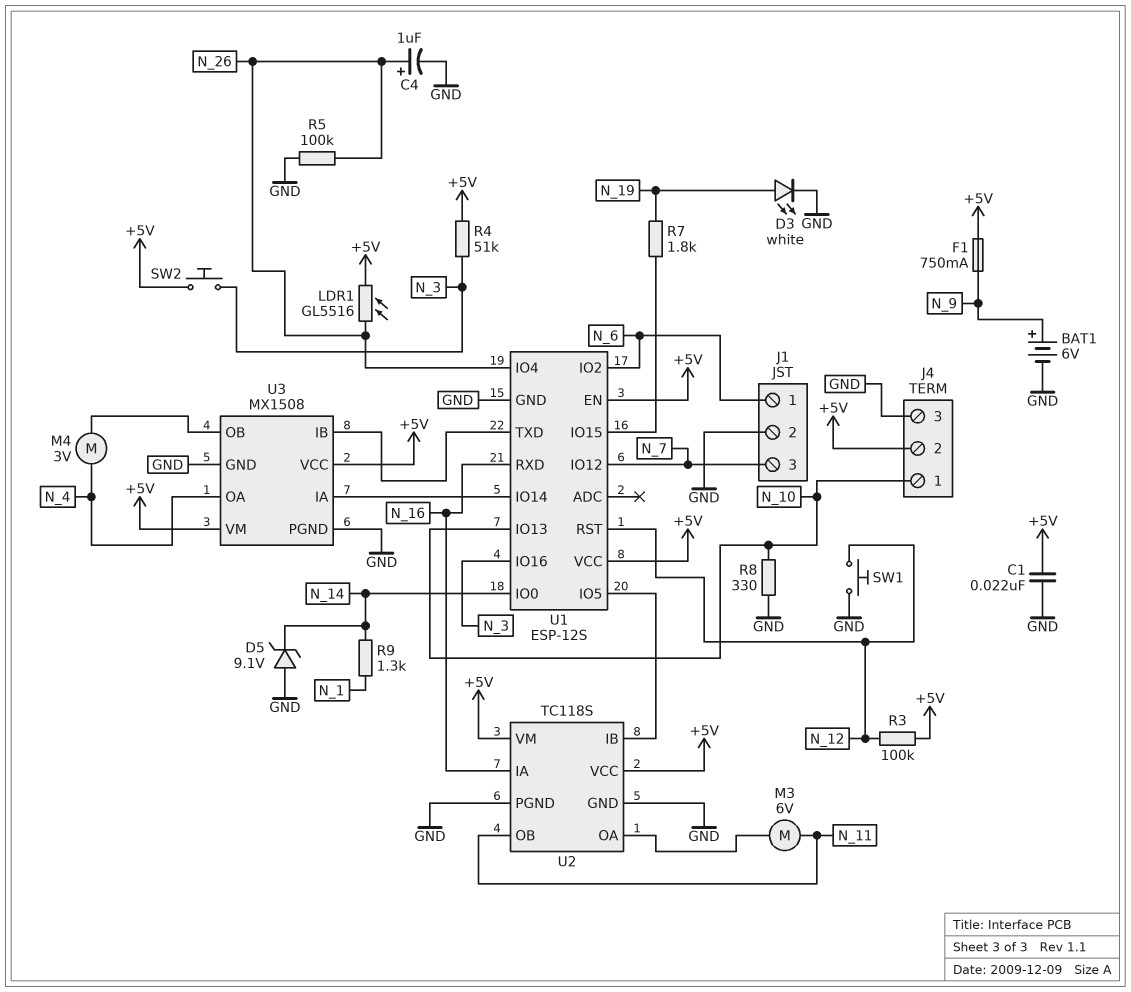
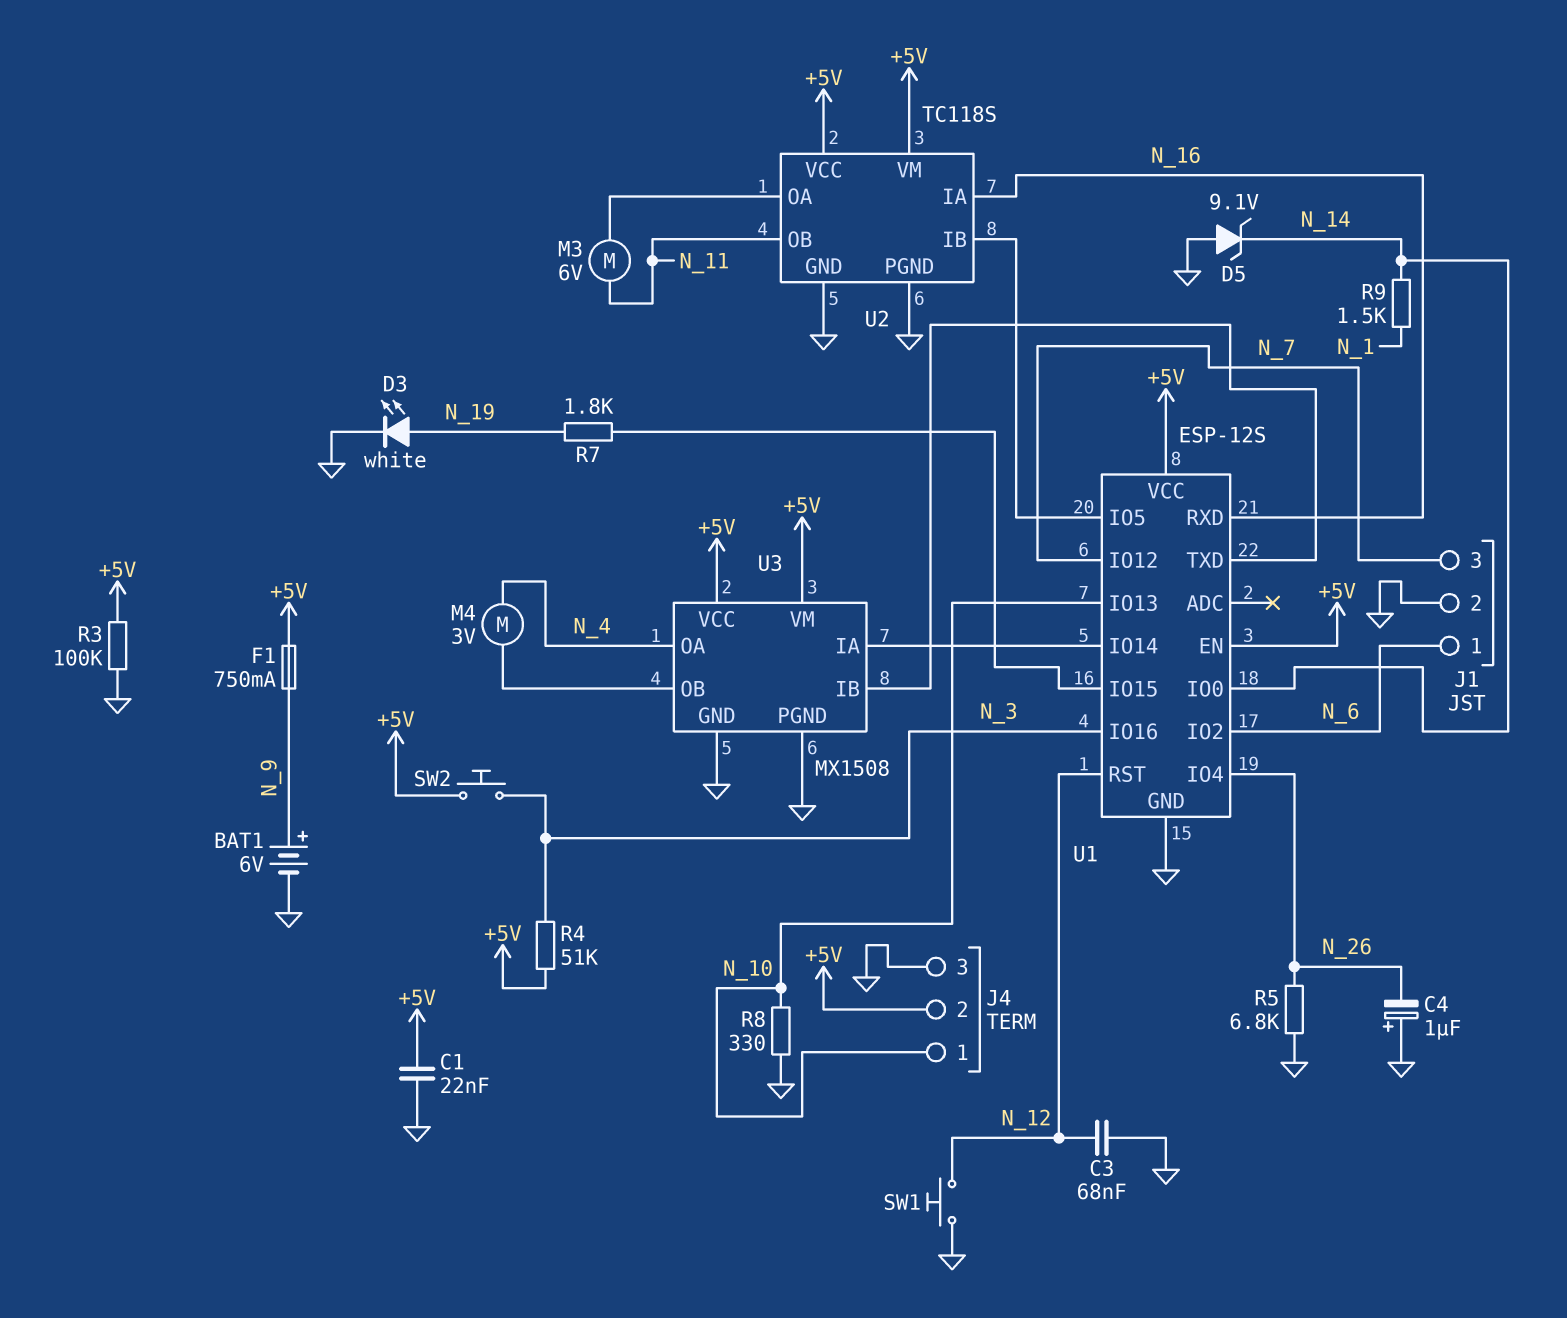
C3: none -> 68nF (GND, N_12)
C4: 1uF (plus N_26, minus GND) -> 1uF (plus GND, minus N_26)
LDR1: GL5516 (+5V, N_26) -> none
R3: 100k (+5V, N_12) -> 100k (+5V, GND)
R5: 100k (GND, N_26) -> 6.8k (GND, N_26)
R9: 1.3k (N_1, N_14) -> 1.5k (N_1, N_14)

